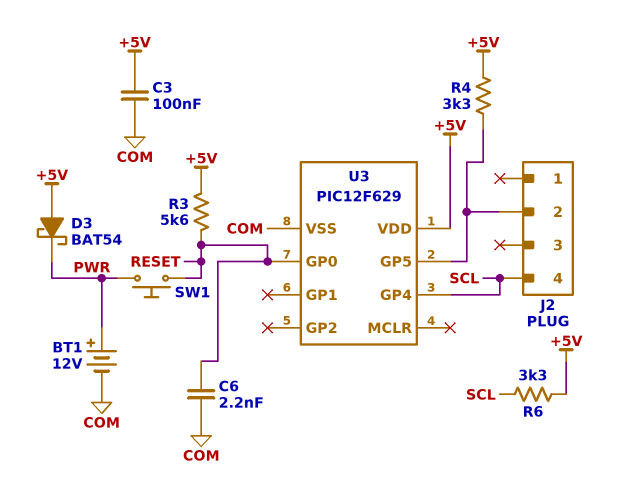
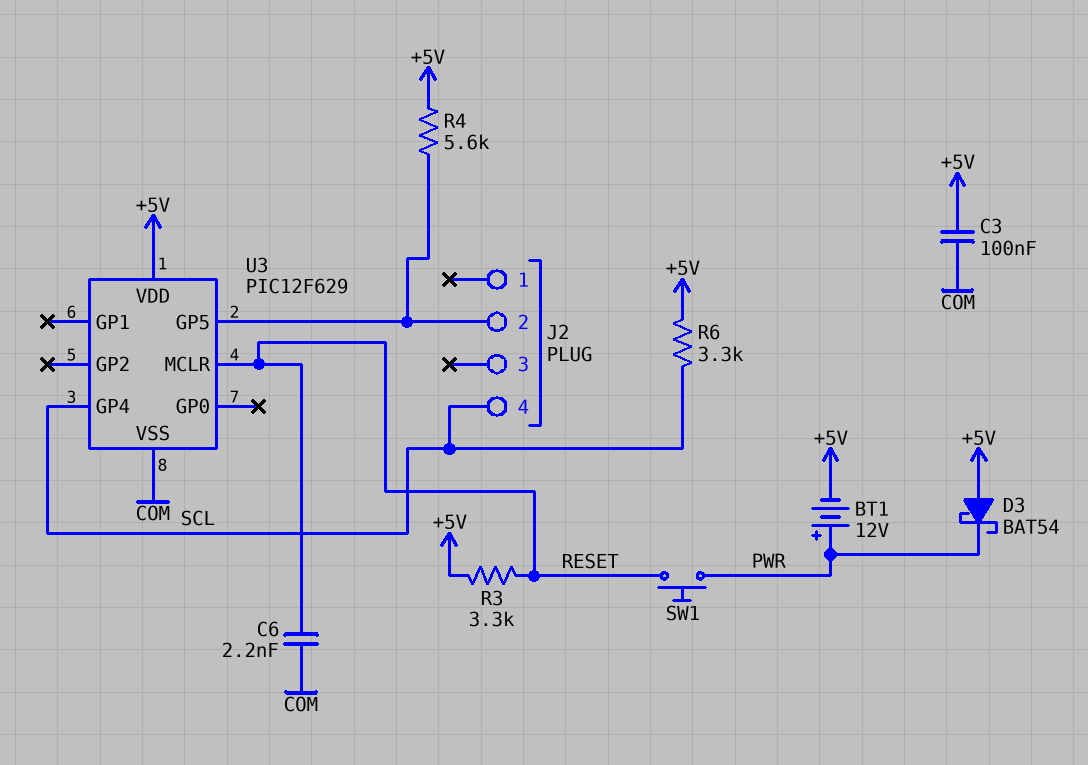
BT1: 12V (plus PWR, minus COM) -> 12V (plus PWR, minus +5V)
R3: 5.6k (+5V, RESET) -> 3.3k (+5V, RESET)
R4: 3.3k (+5V, J2/2) -> 5.6k (+5V, J2/2)
U3 pin GP0: RESET -> none
U3 pin MCLR: none -> RESET

